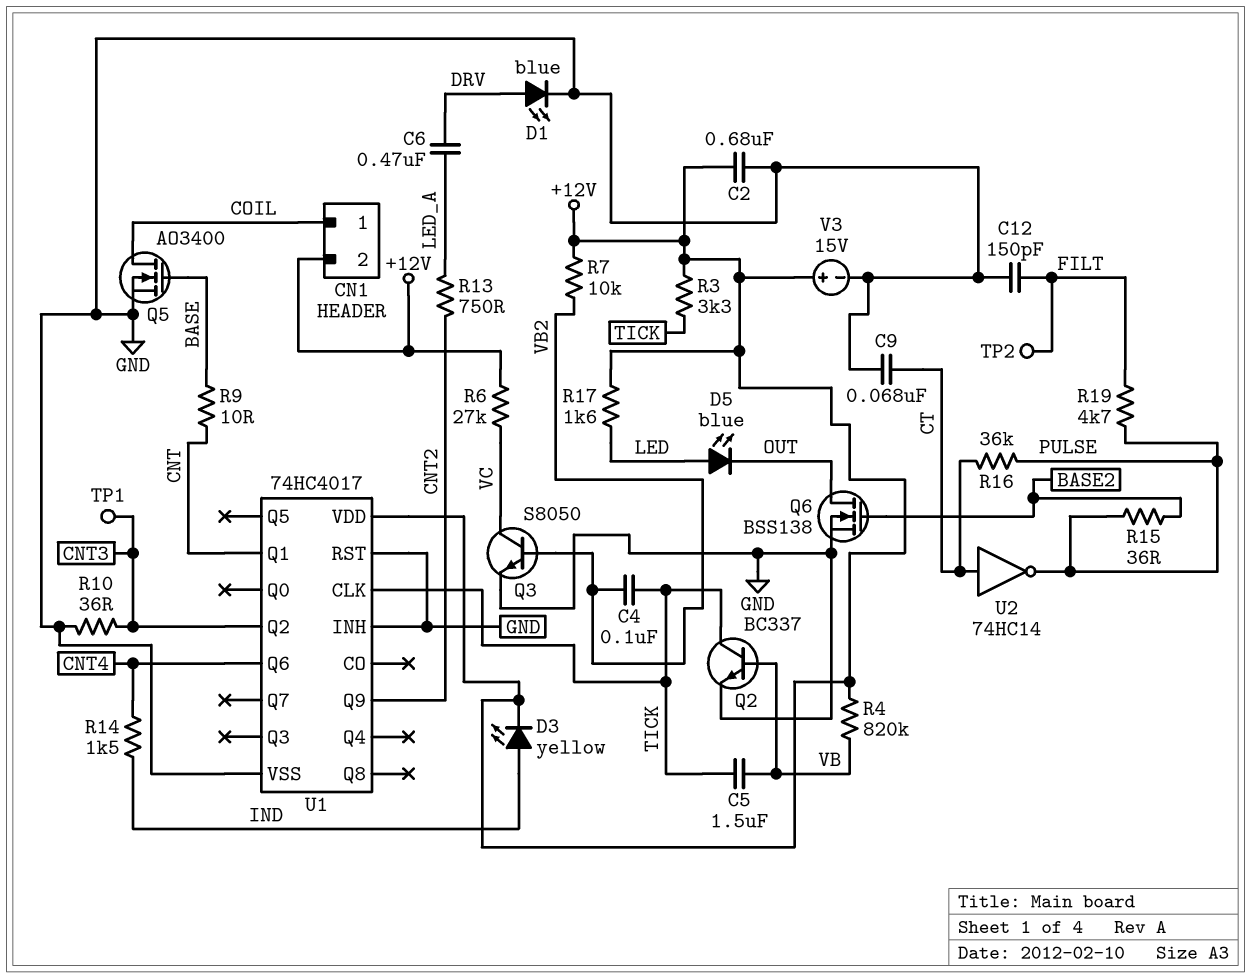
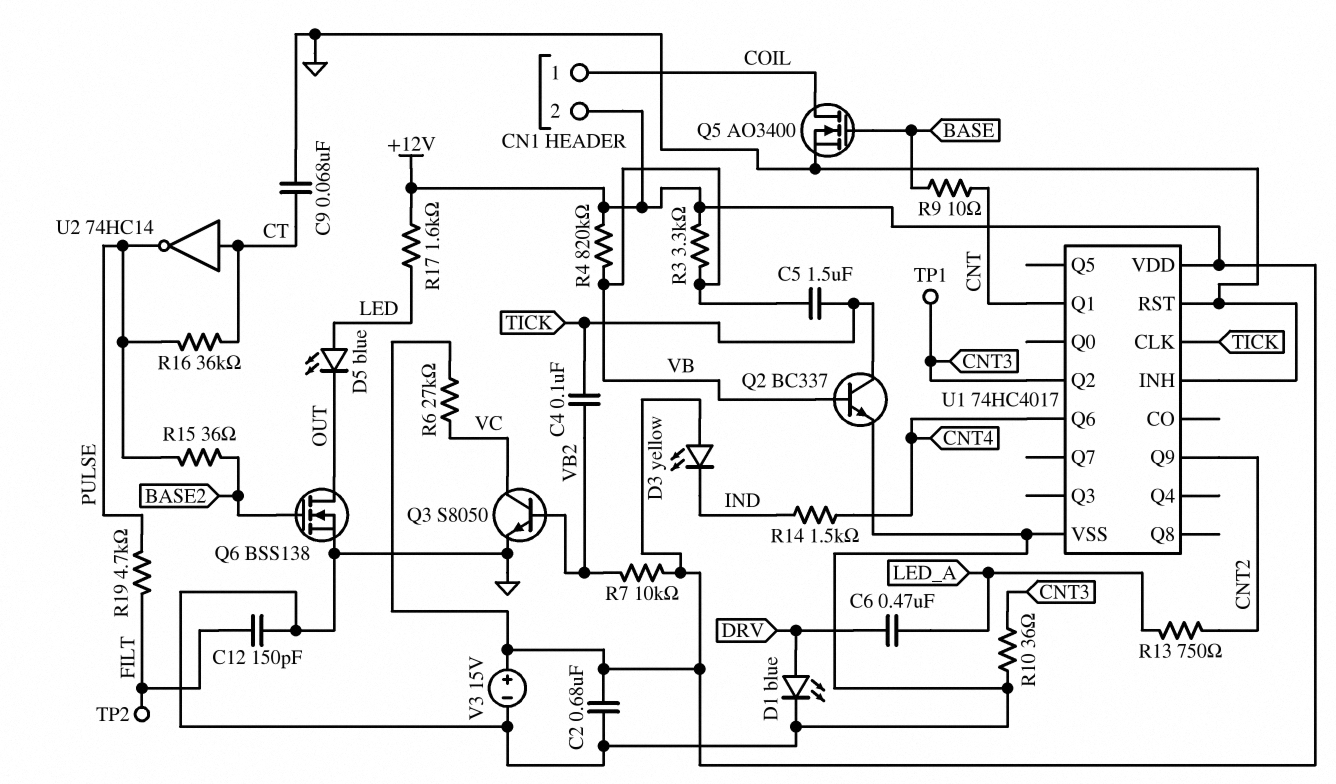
D3: LED yellow (A IND, K +12V) -> LED yellow (A +12V, K IND)
R3: 3.3k (+12V, TICK) -> 3.3k (+12V, VB)

